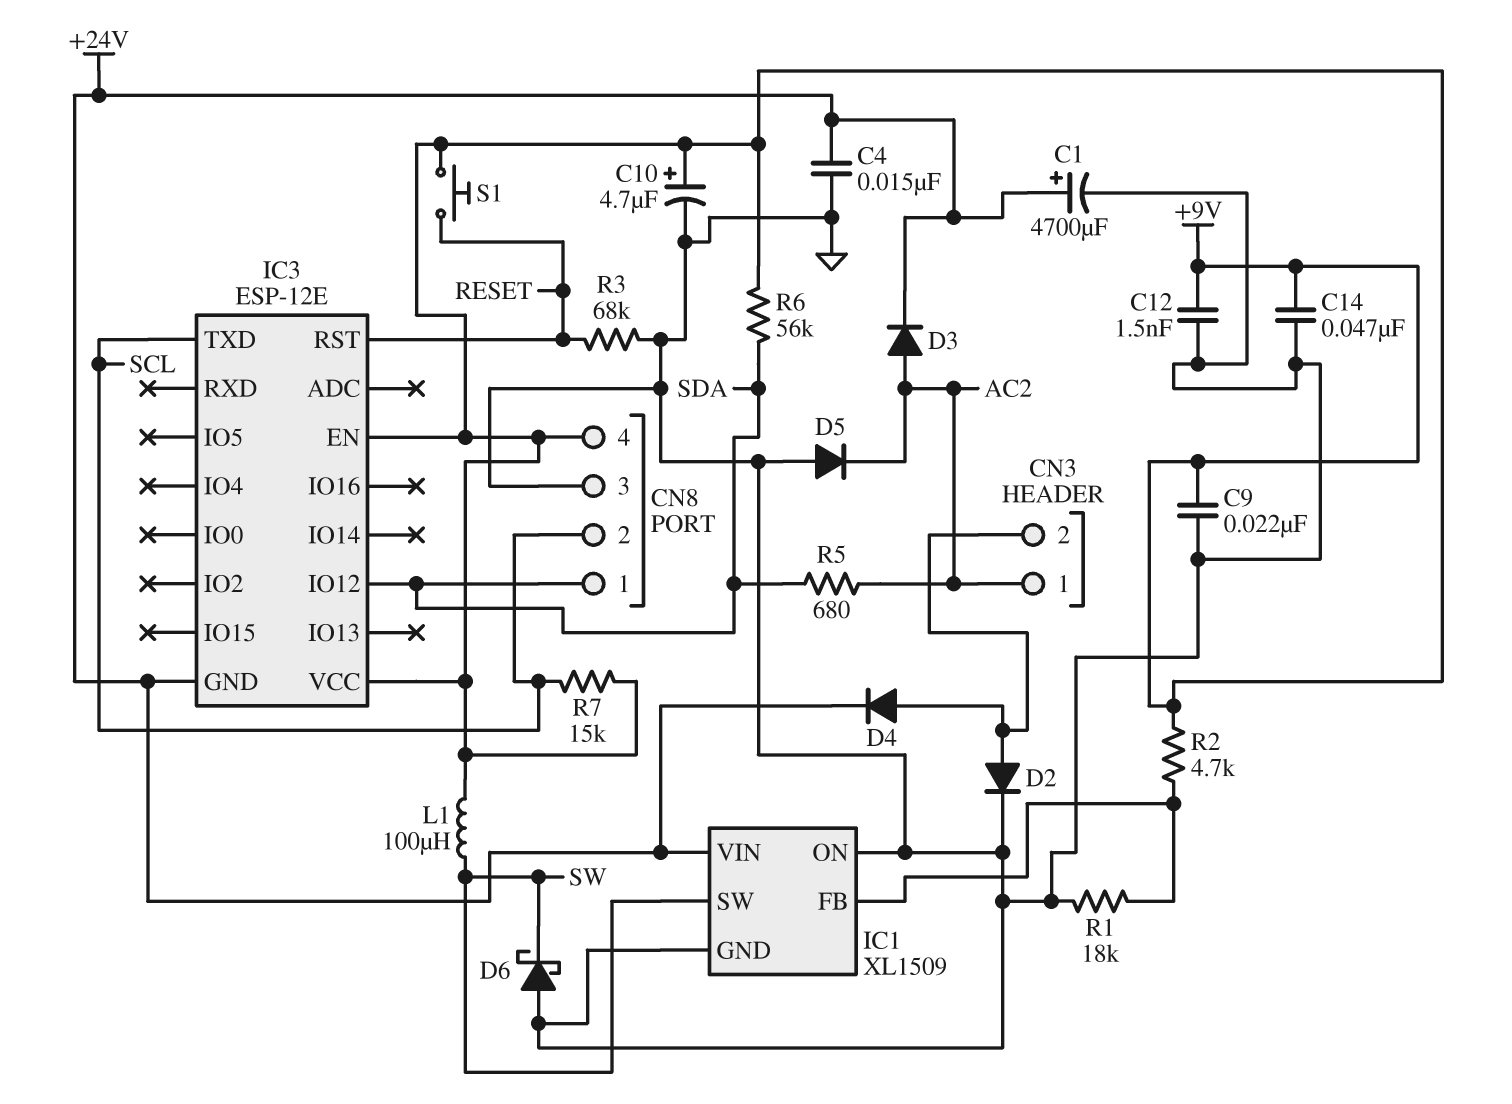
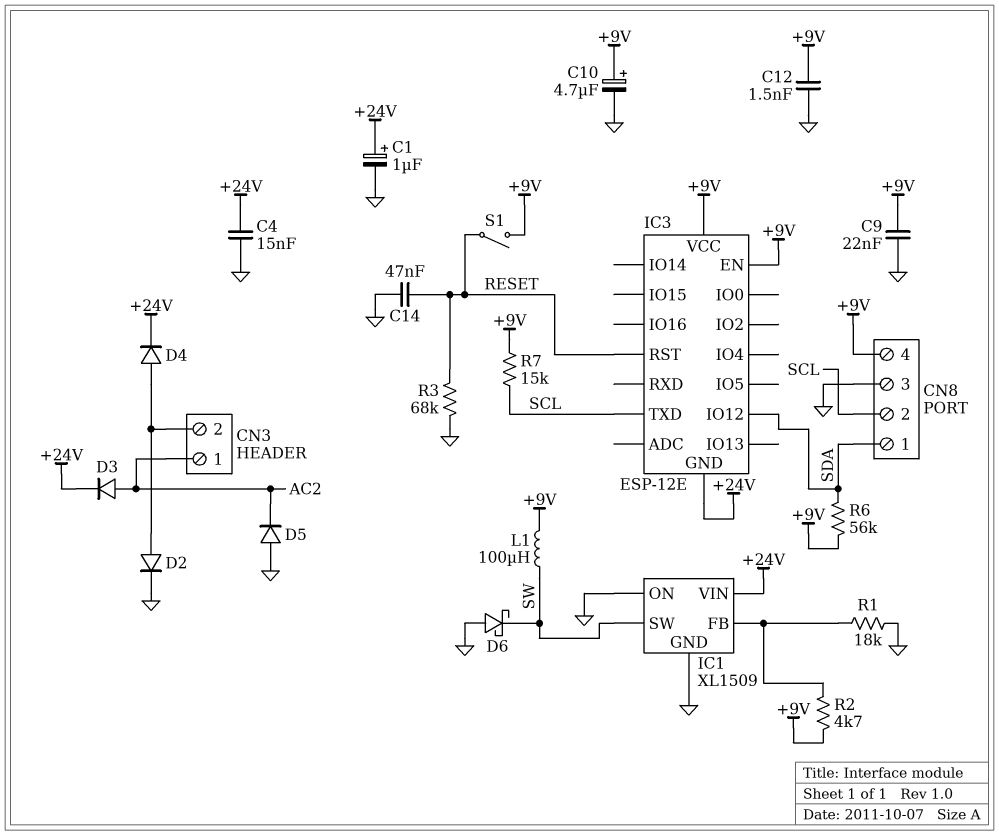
C1: 4700uF (plus +24V, minus GND) -> 1uF (plus +24V, minus GND)
C14: 47nF (+9V, GND) -> 47nF (GND, RESET)
R5: 680 (AC2, SDA) -> none
S1: button (+9V, RESET) -> switch (+9V, RESET)

